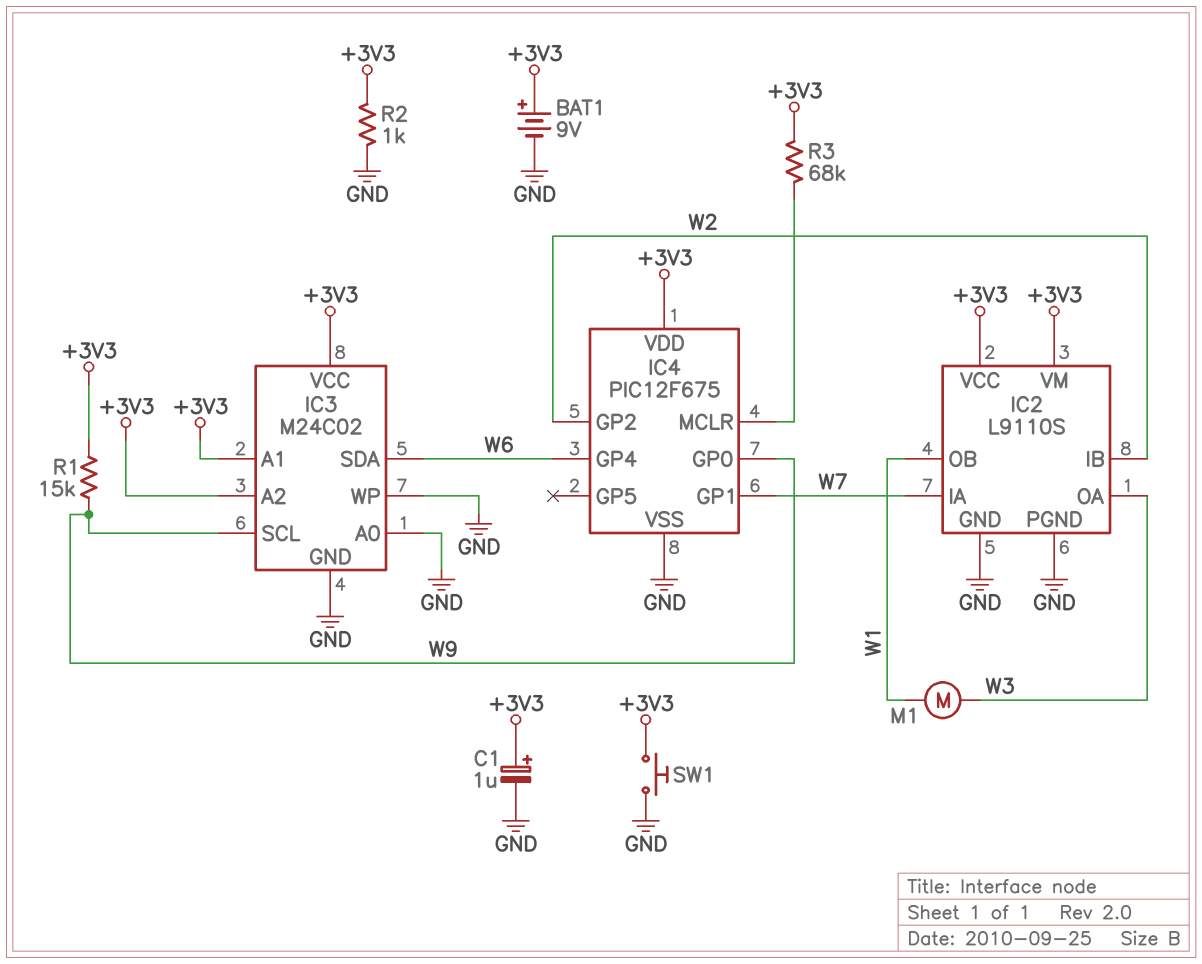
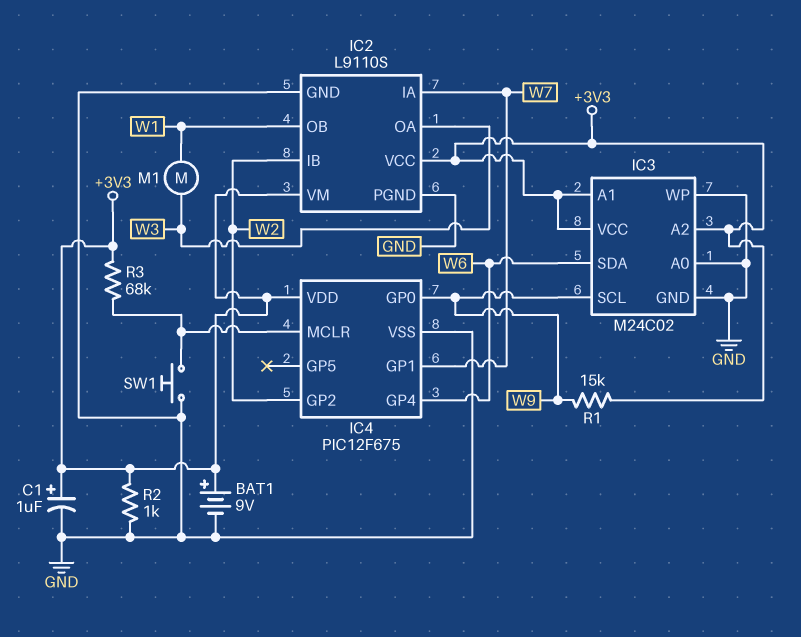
SW1: button (+3V3, GND) -> button (GND, IC4/MCLR)

